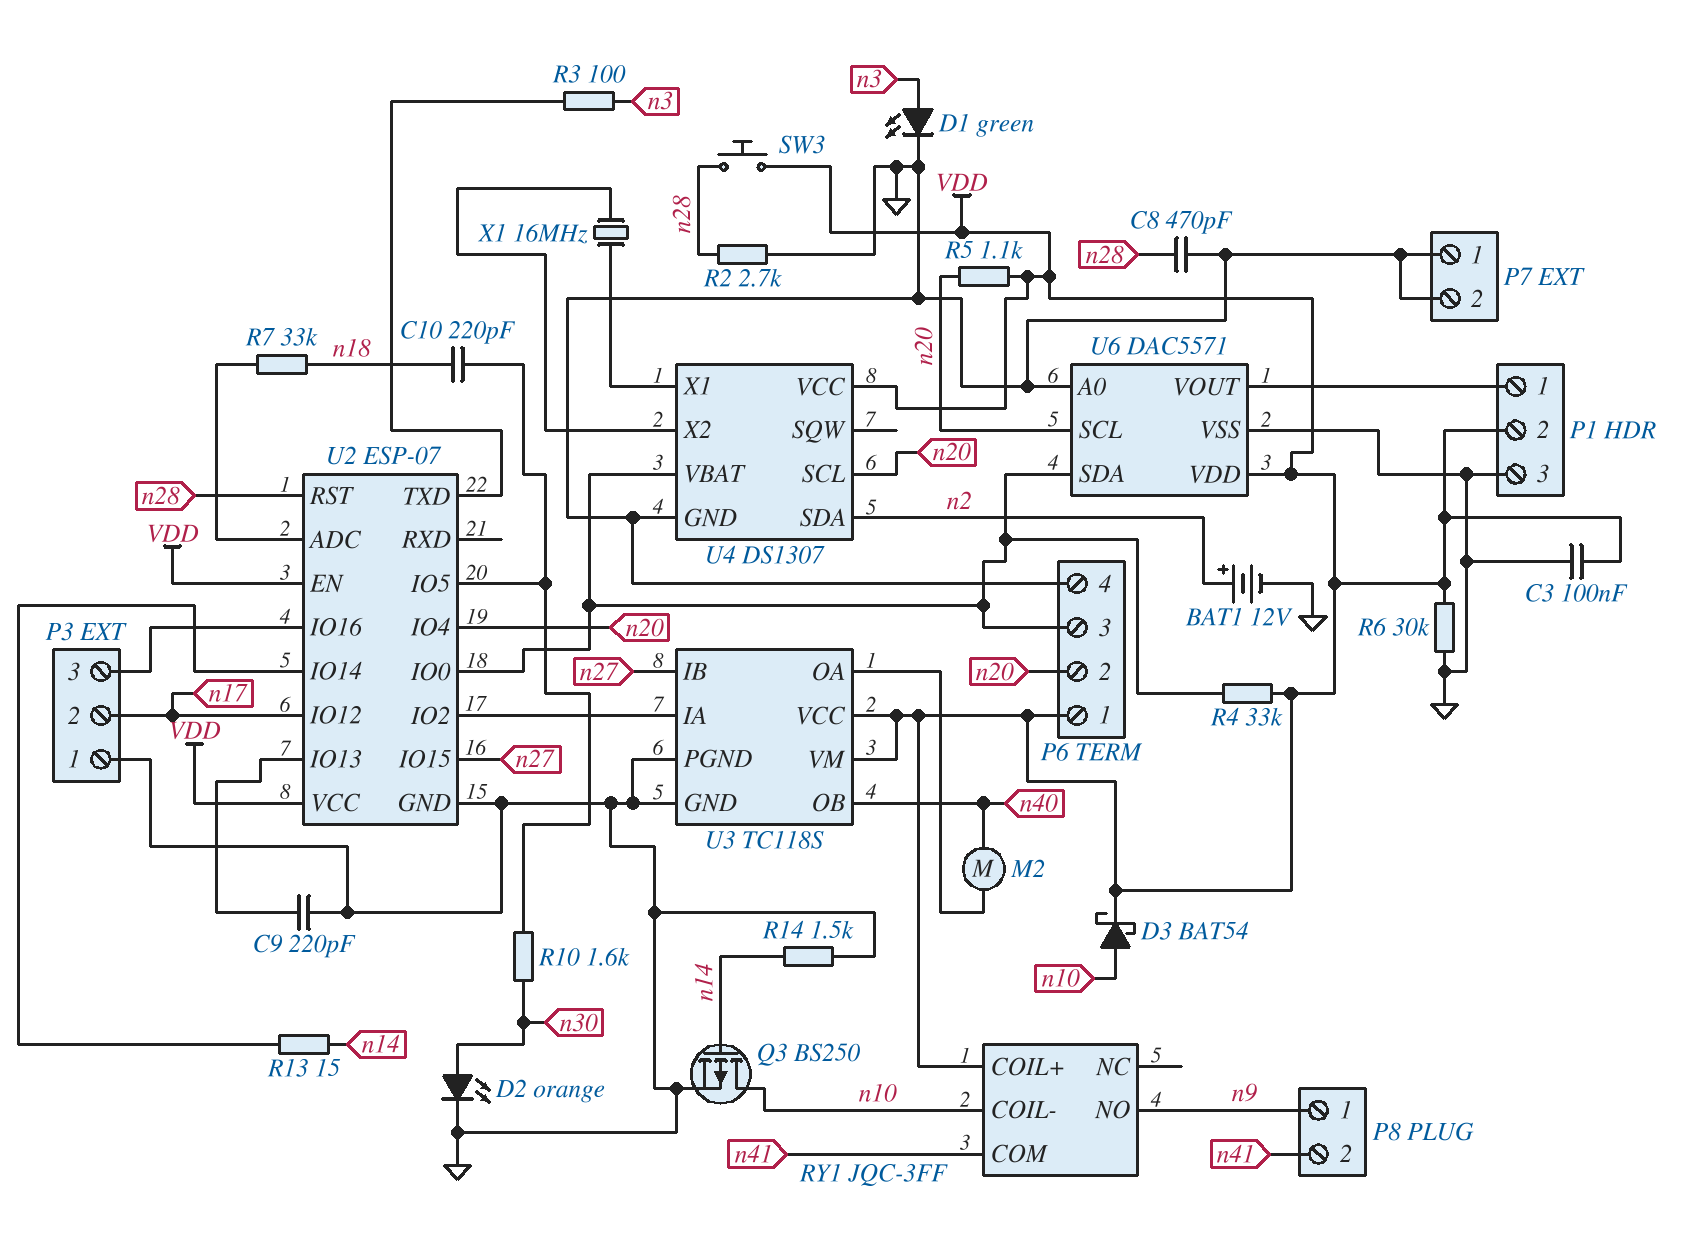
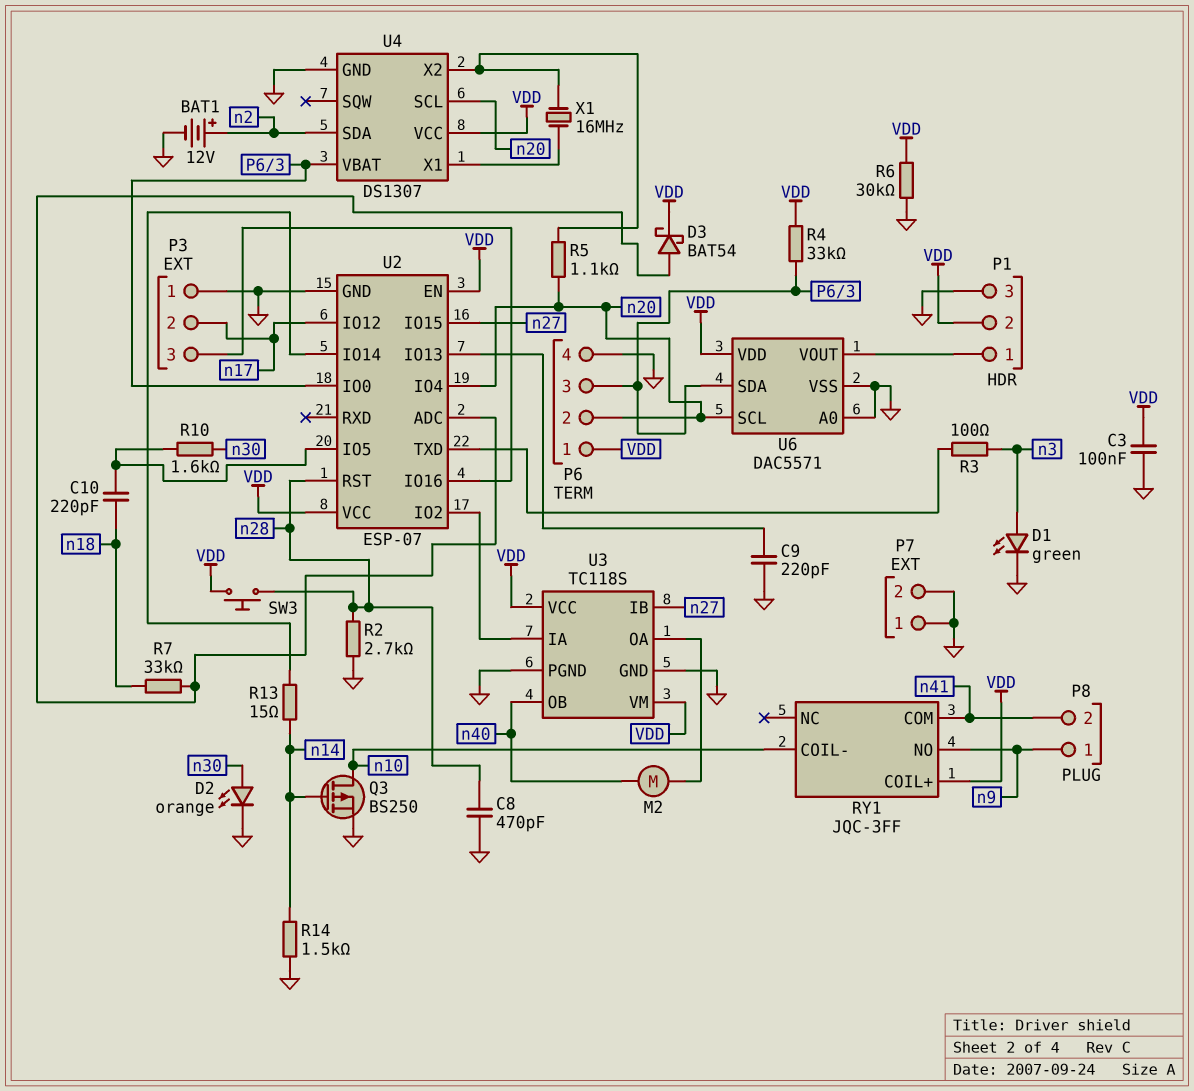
D3: schottky BAT54 (A n10, K VDD) -> schottky BAT54 (A U2/ADC, K VDD)
R5: 1.1k (VDD, n20) -> 1.1k (U4/X2, n20)

